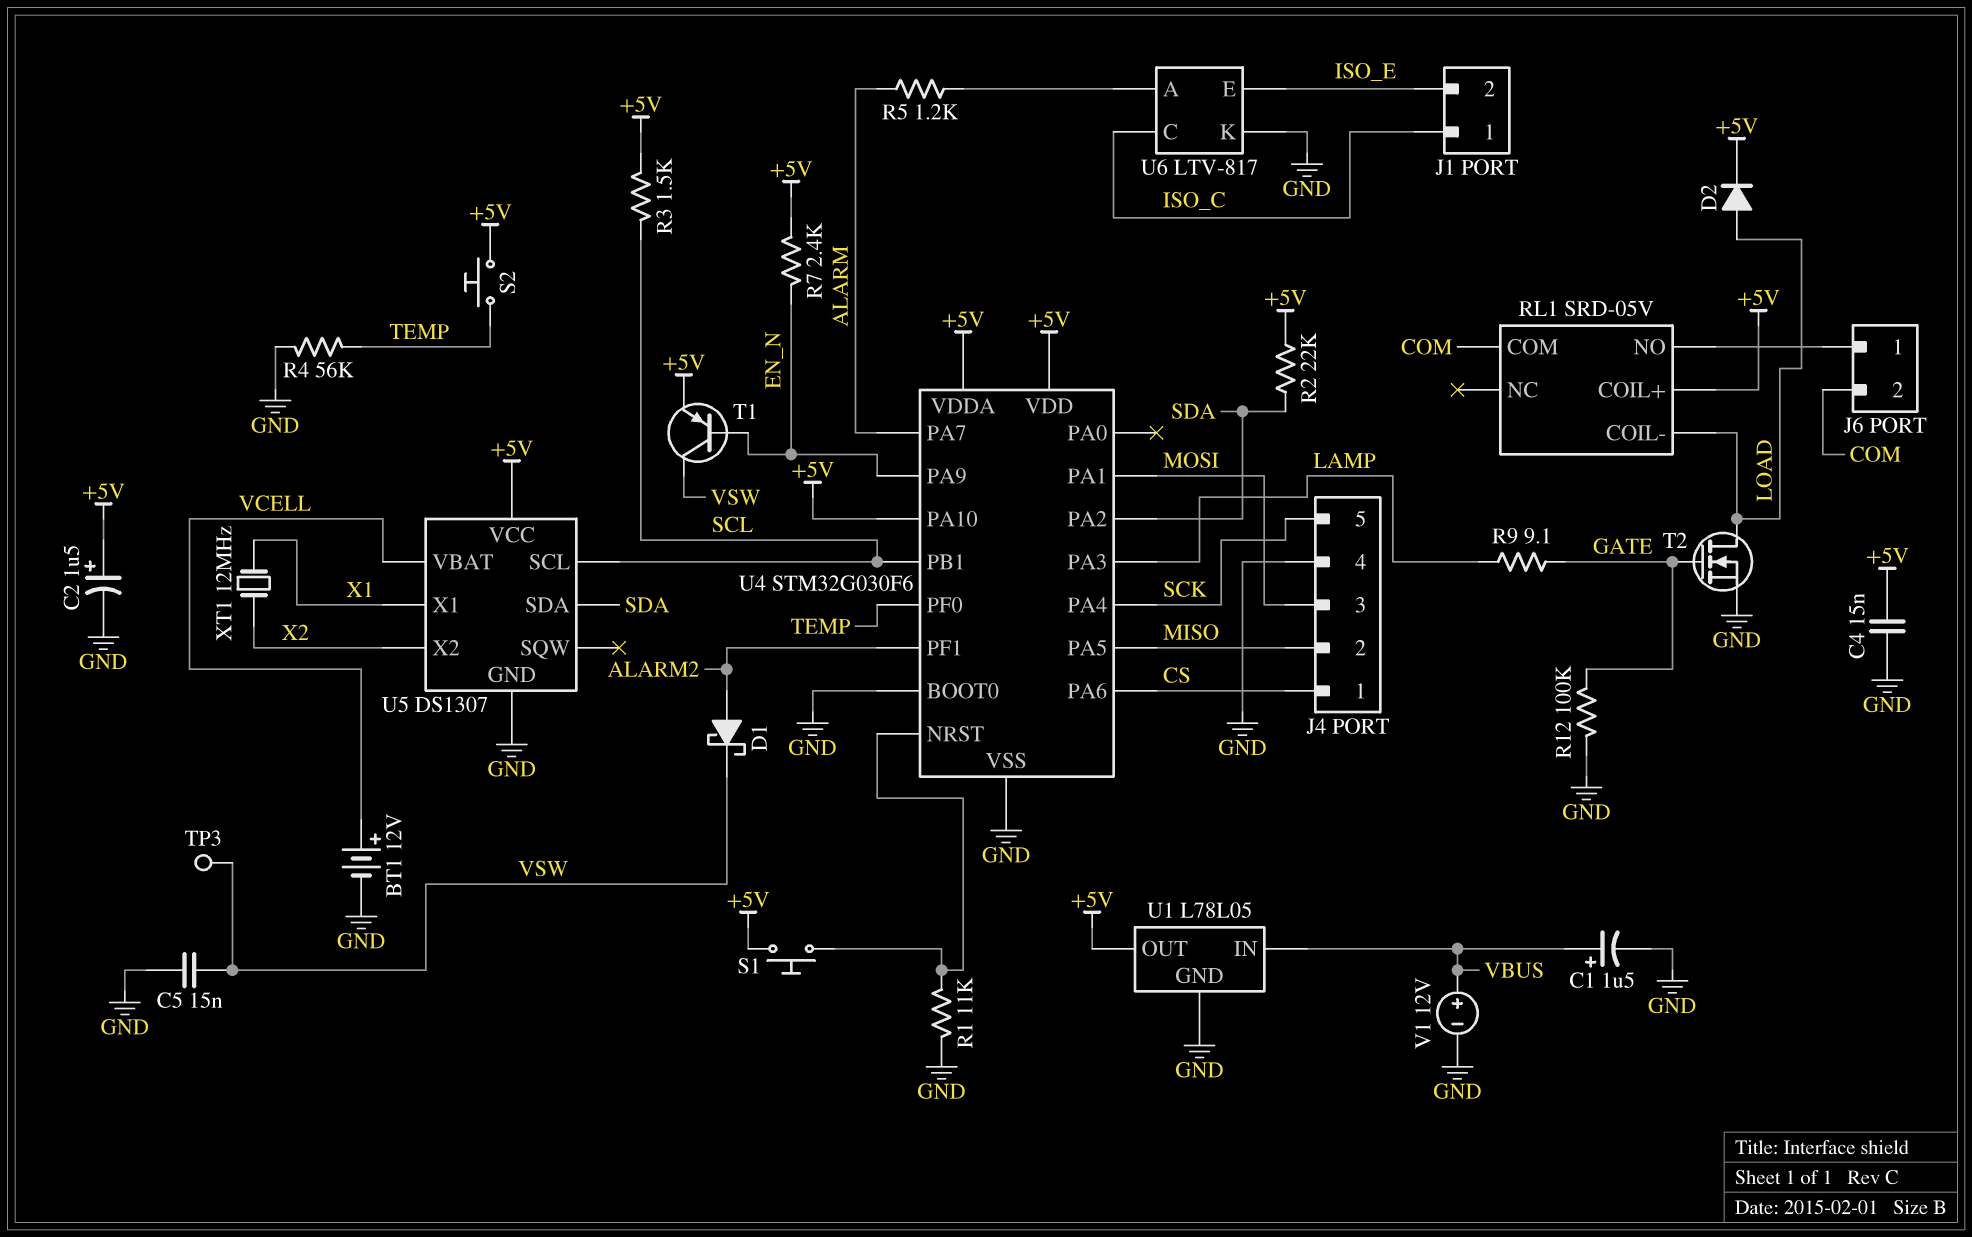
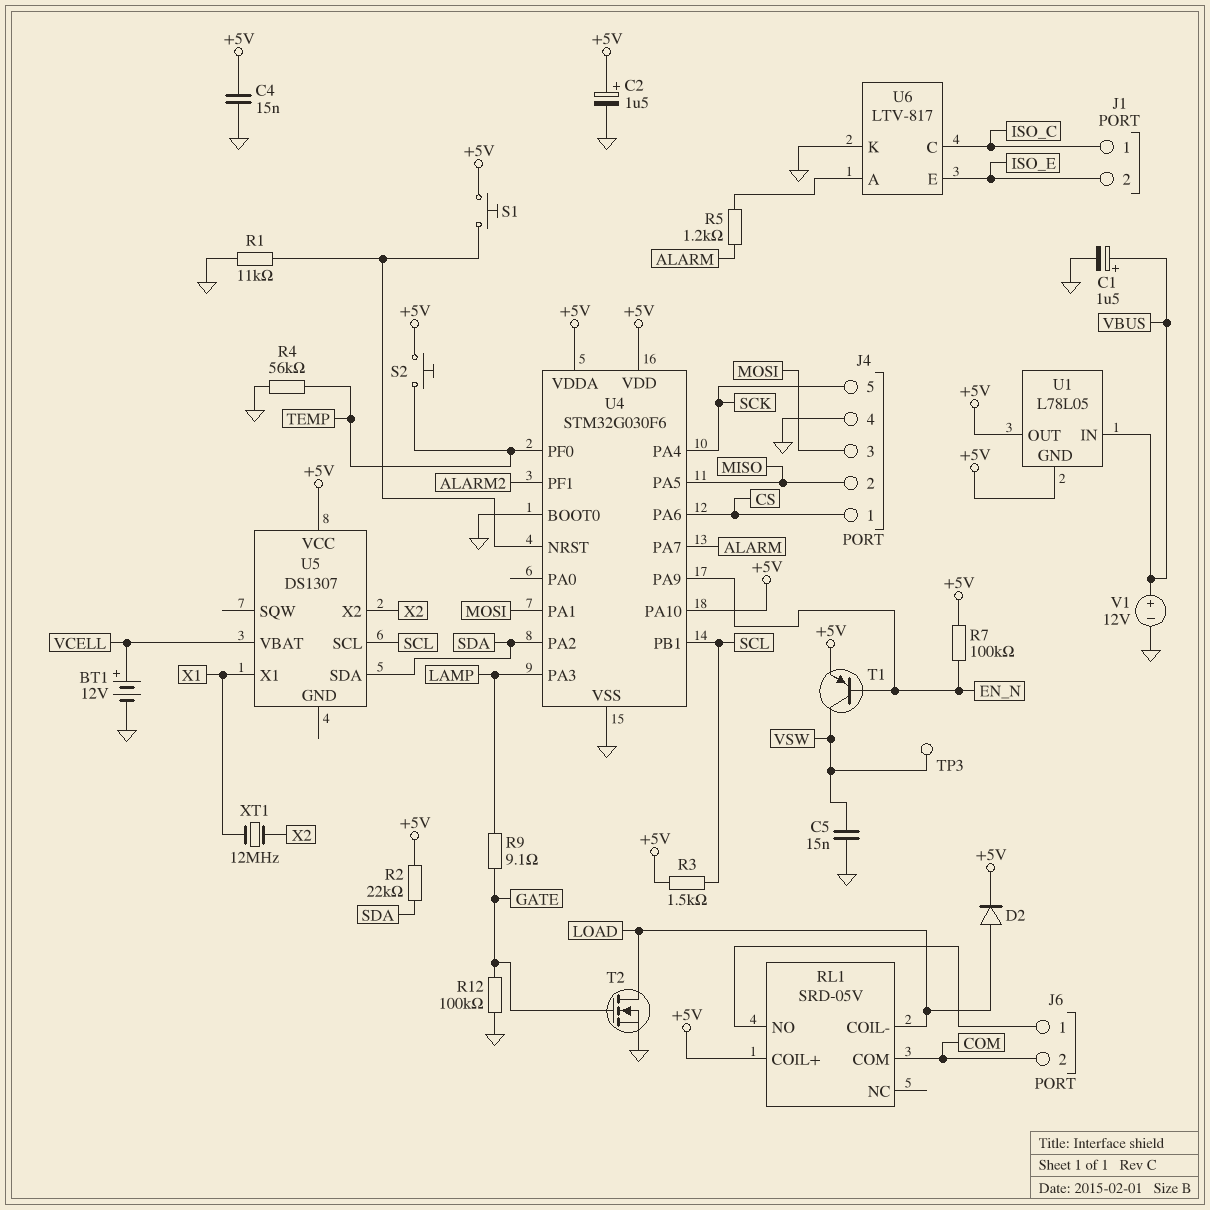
D1: schottky (A ALARM2, K VSW) -> none
R7: 2.4k (+5V, EN_N) -> 100k (+5V, EN_N)
U1 pin GND: GND -> +5V
U5 pin GND: GND -> none

